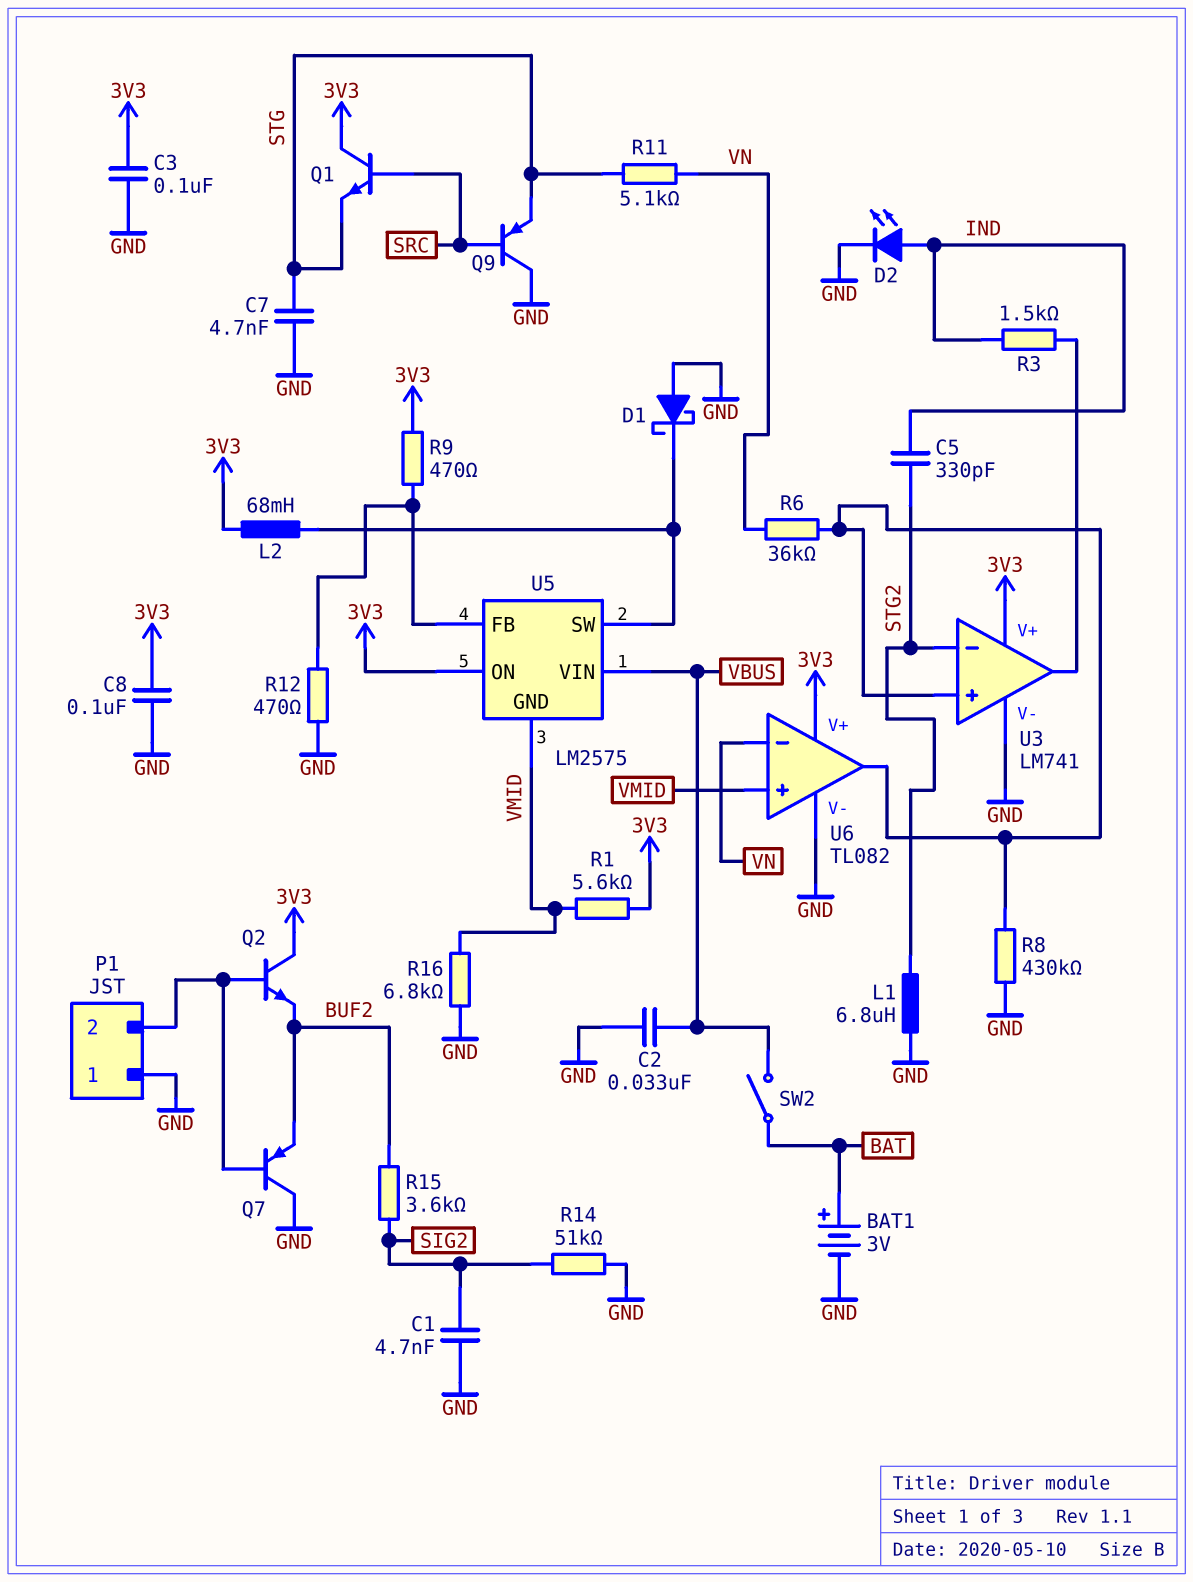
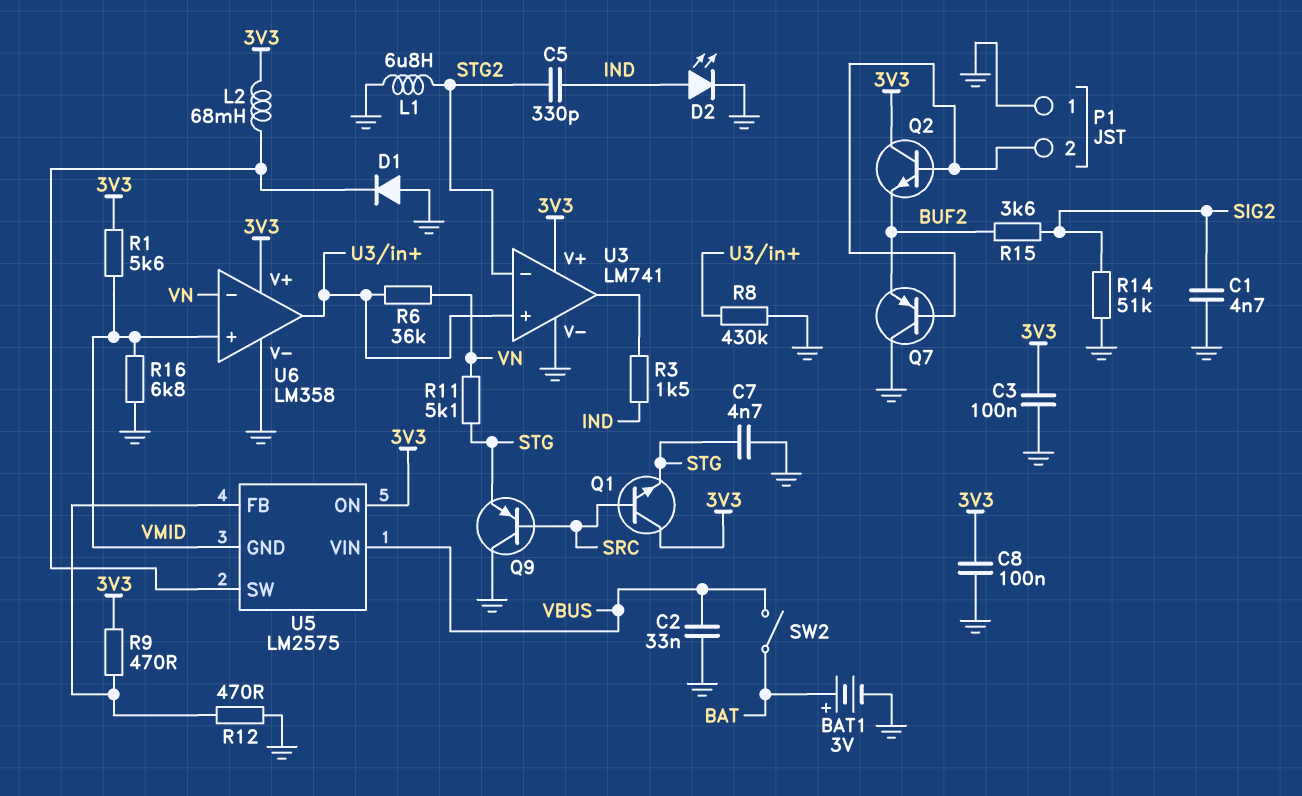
D1: schottky (A GND, K U5/SW) -> diode (A GND, K U5/SW)
U6: TL082 -> LM358

